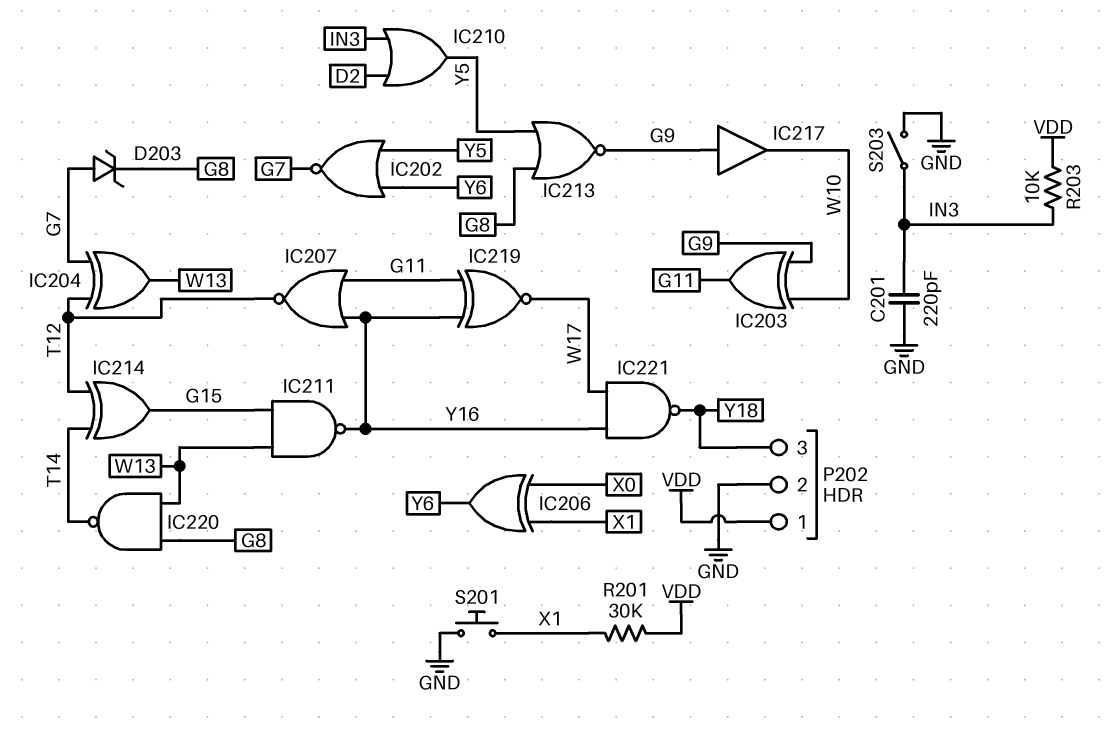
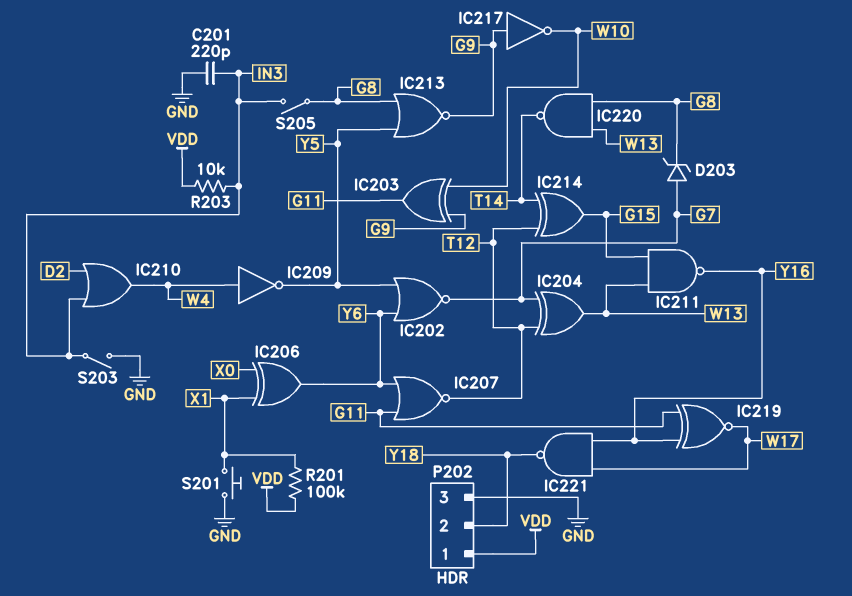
IC207: NOR (in G11, in Y16, out T12) -> NOR (in G11, in Y6, out T12)
IC209: none -> NOT (in W4, out Y5)
IC210: OR (in D2, in IN3, out Y5) -> OR (in D2, in IN3, out W4)
IC217: buffer (in G9, out W10) -> NOT (in G9, out W10)
P202 pin 2: GND -> Y18
P202 pin 3: Y18 -> GND
R201: 30k (VDD, X1) -> 100k (VDD, X1)
S205: none -> switch (G8, IN3)

